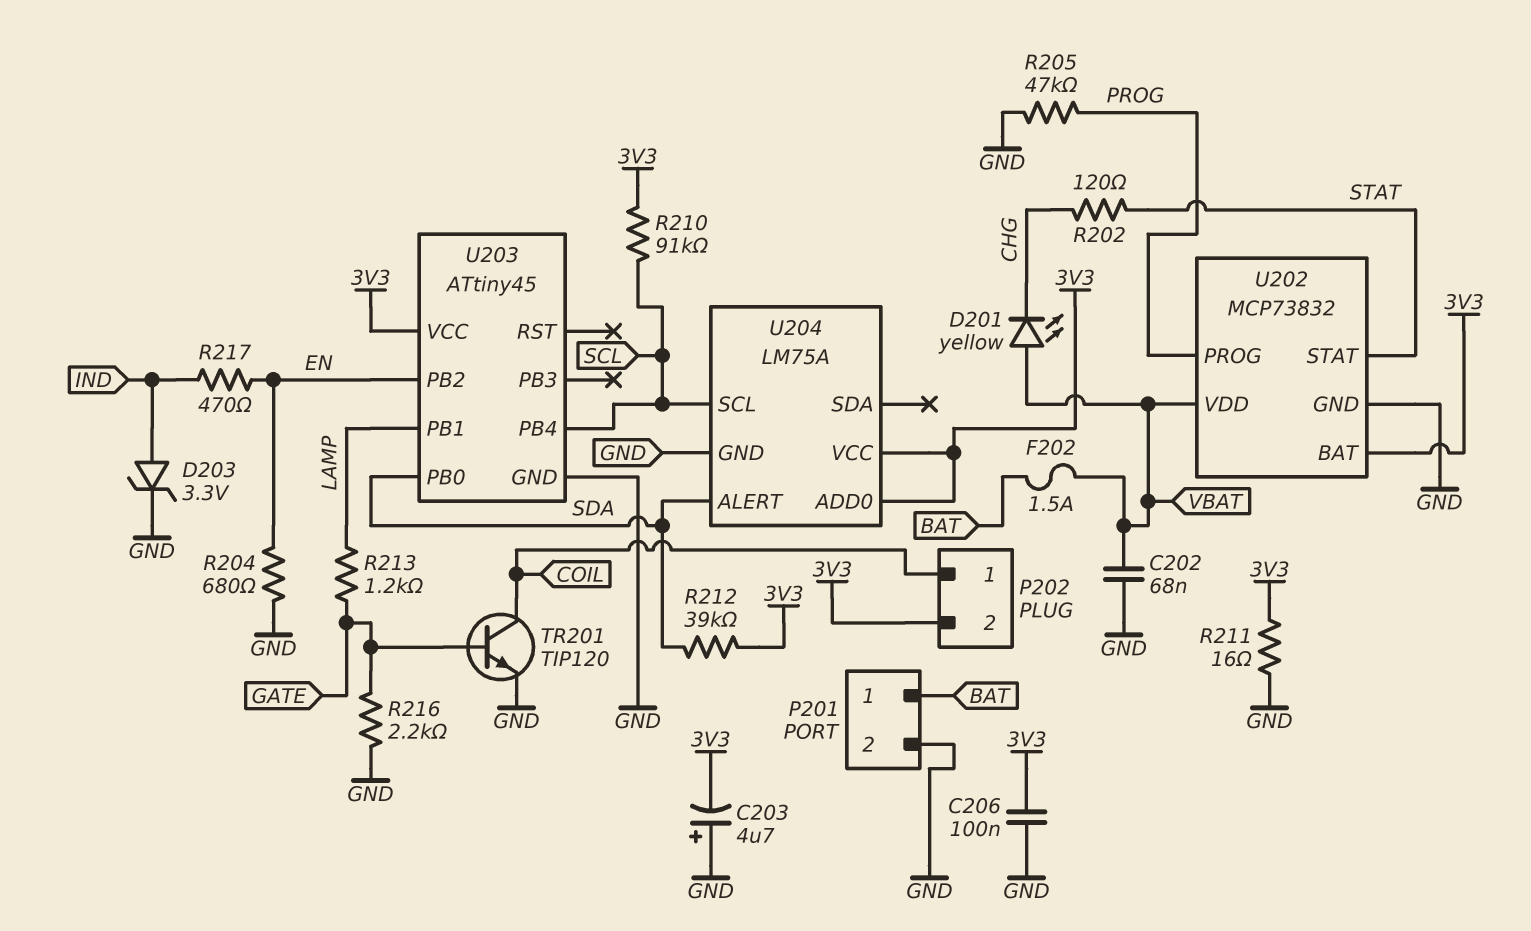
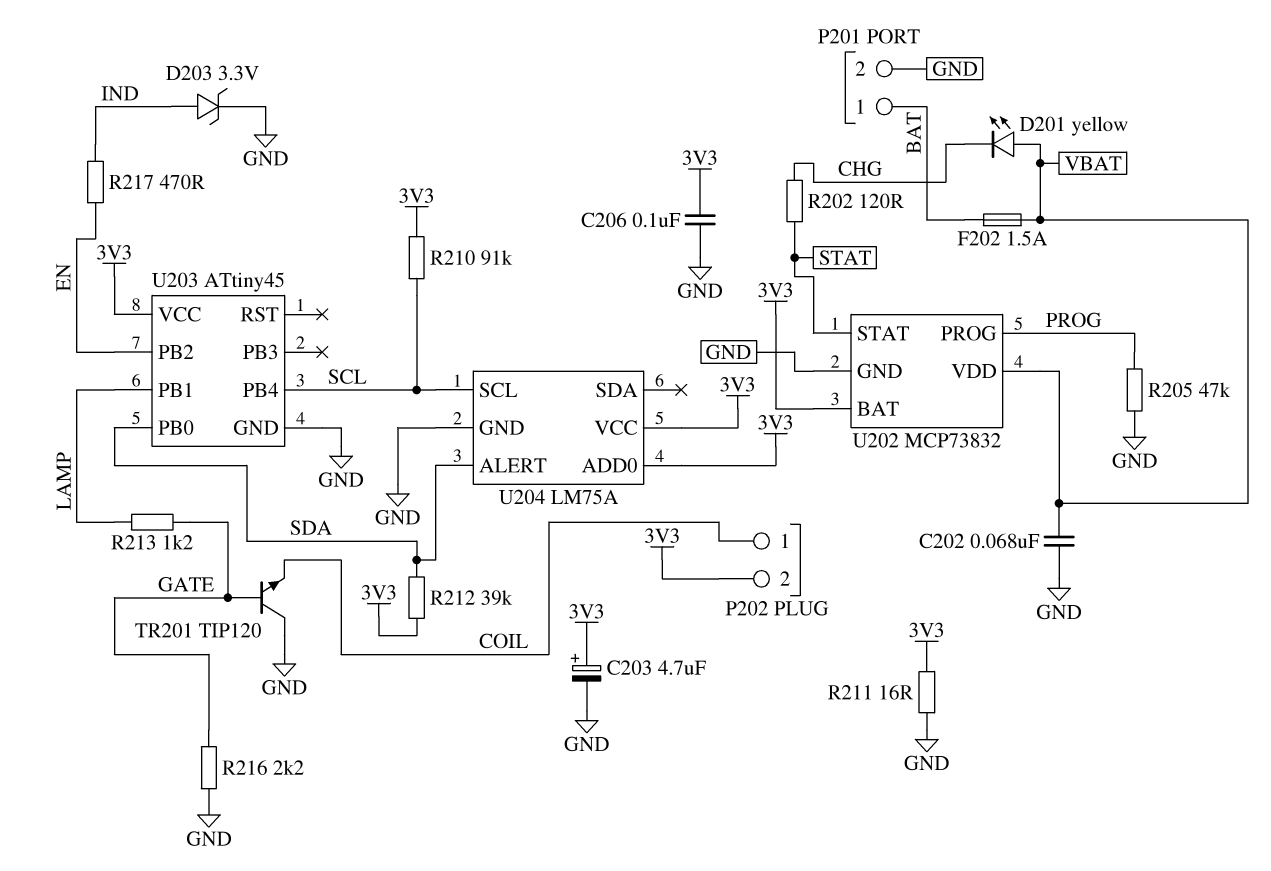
C203: 4.7uF (plus GND, minus 3V3) -> 4.7uF (plus 3V3, minus GND)
R204: 680 (EN, GND) -> none
TR201: NPN TIP120 (B GATE, C COIL, E GND) -> NPN TIP120 (B GATE, C GND, E COIL)

